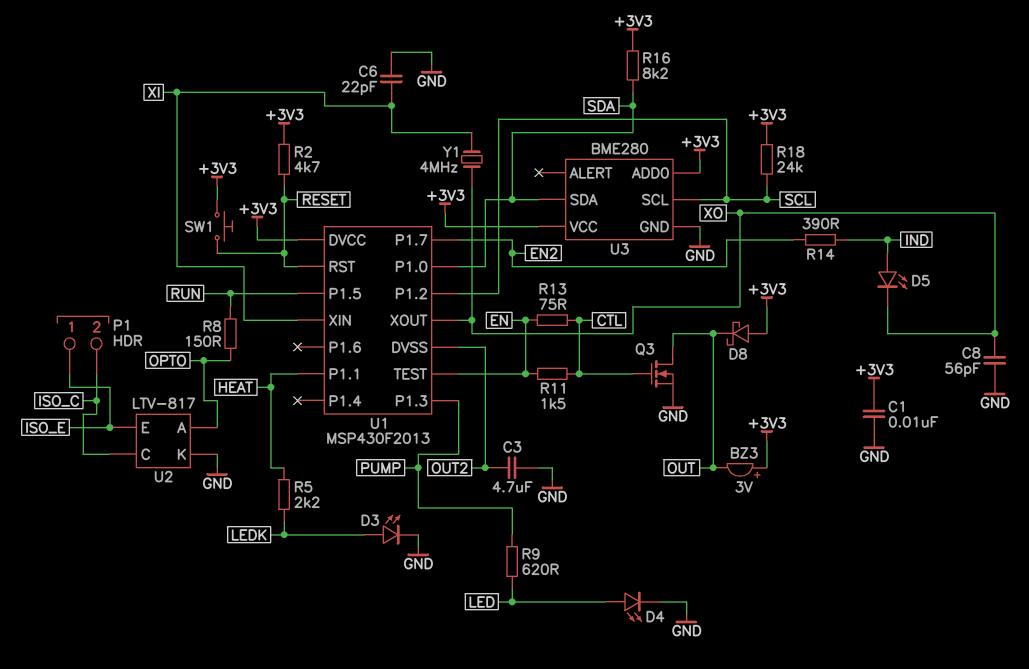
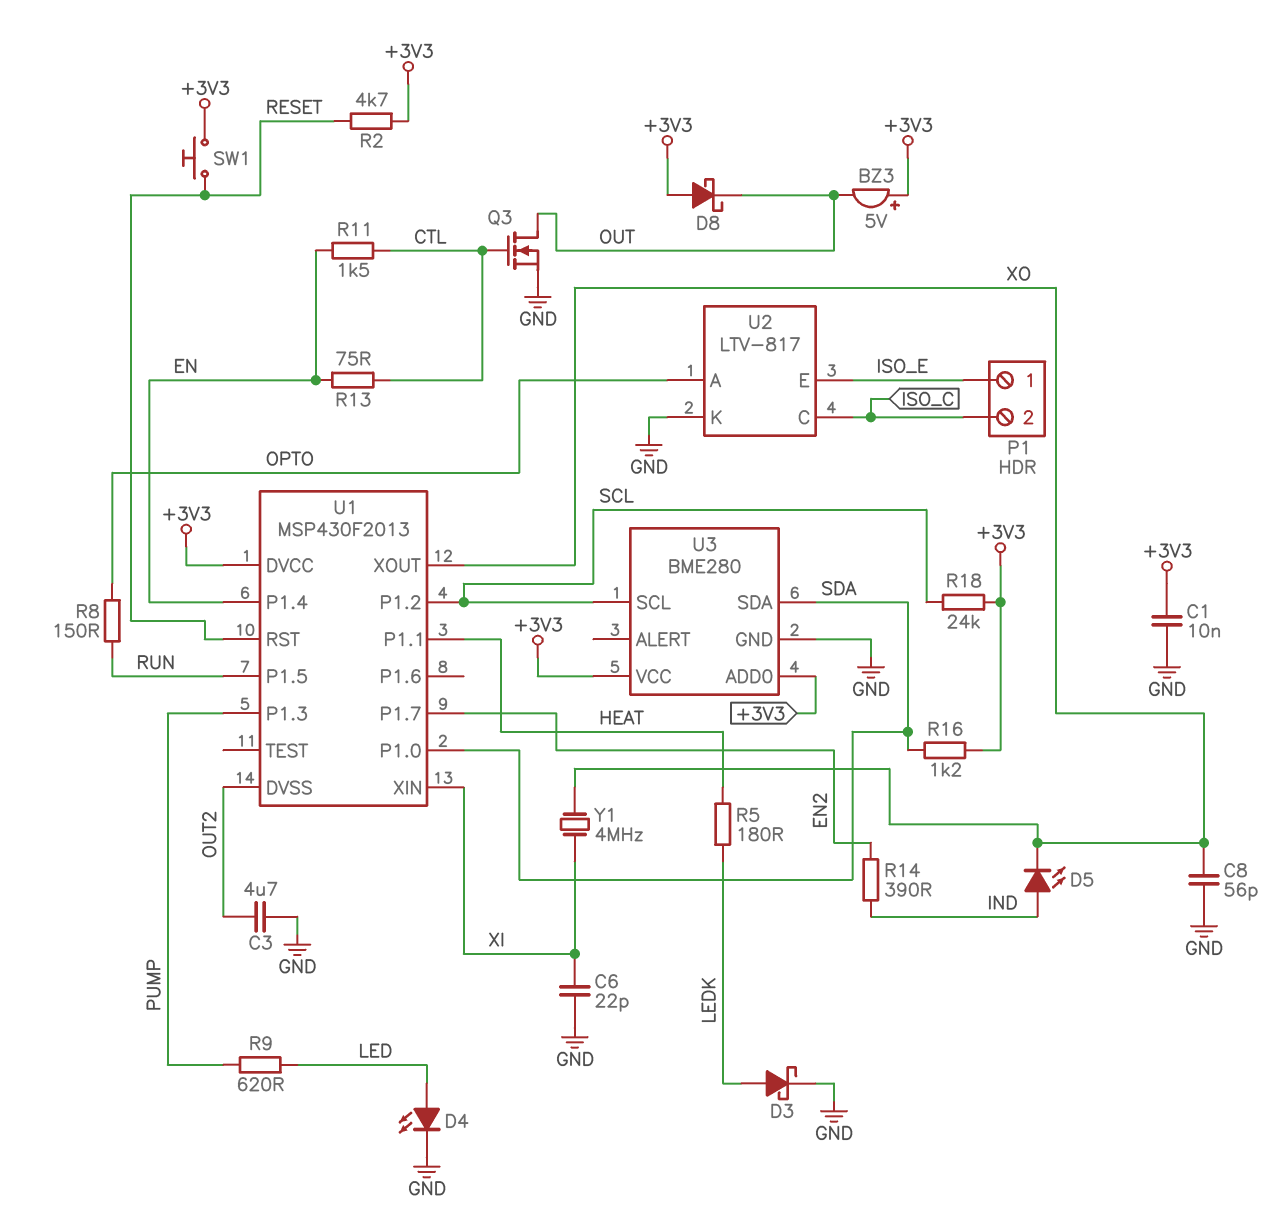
BZ3: buzzer 3V (plus +3V3, minus OUT) -> buzzer 5V (plus +3V3, minus OUT)
D3: LED (A LEDK, K GND) -> schottky (A LEDK, K GND)
R5: 2.2k (HEAT, LEDK) -> 180 (HEAT, LEDK)
R16: 8.2k (+3V3, SDA) -> 1.2k (+3V3, SDA)
U1 pin P1.4: none -> EN
U1 pin TEST: EN -> none

